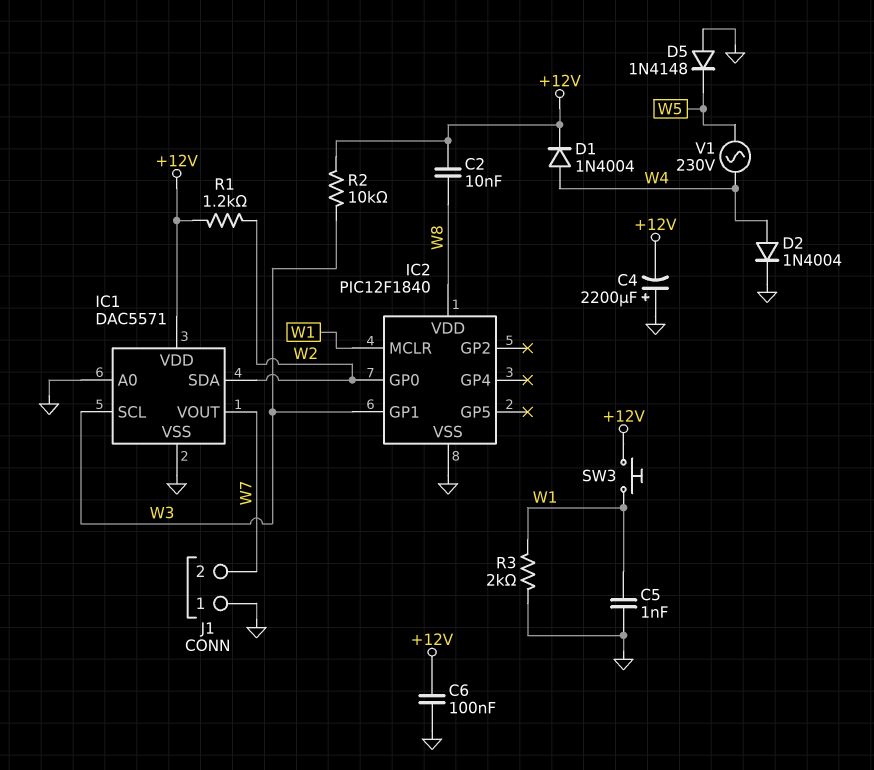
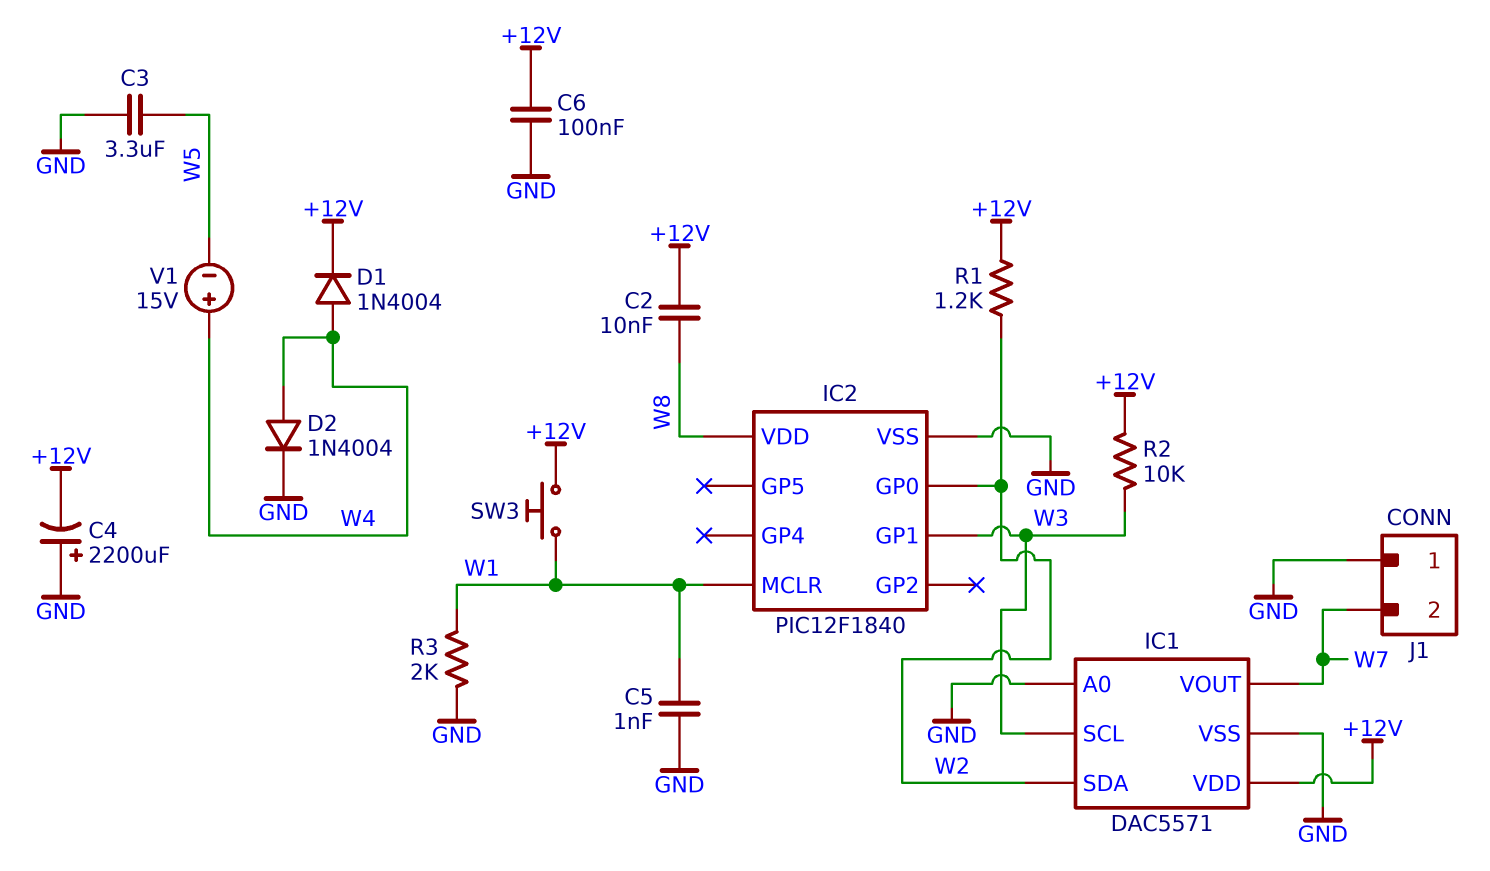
C3: none -> 3.3uF (GND, W5)
D5: diode 1N4148 (A GND, K W5) -> none
V1: AC 230V (W4, W5) -> 15V (plus W4, minus W5)

